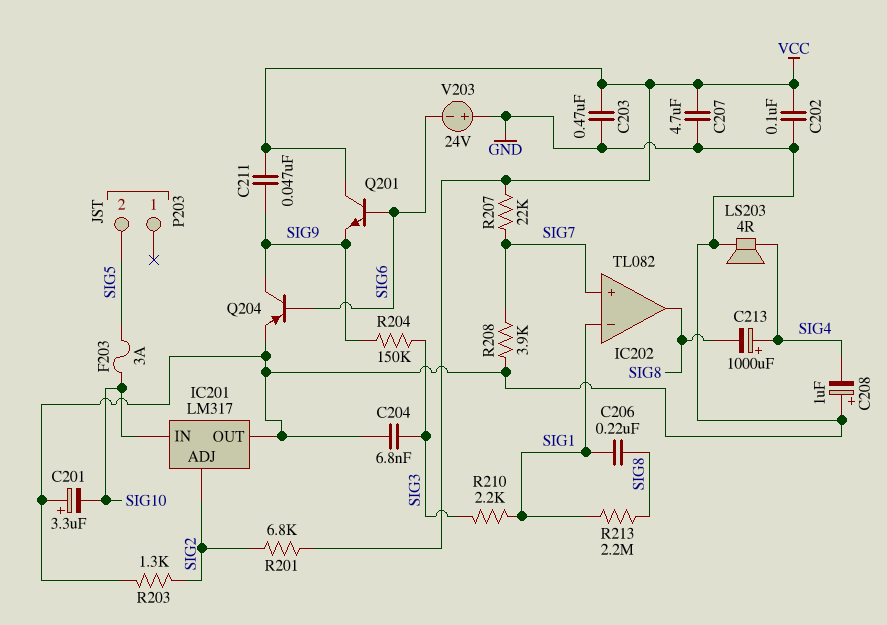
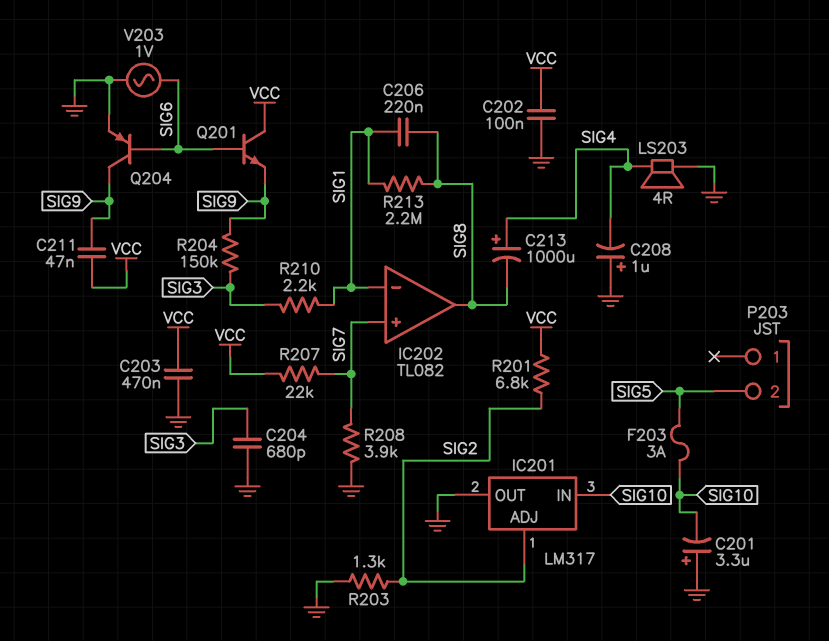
C204: 6.8nF (GND, SIG3) -> 680pF (GND, SIG3)
C207: 4.7uF (GND, VCC) -> none
V203: 24V (plus GND, minus SIG6) -> AC 1V (GND, SIG6)

